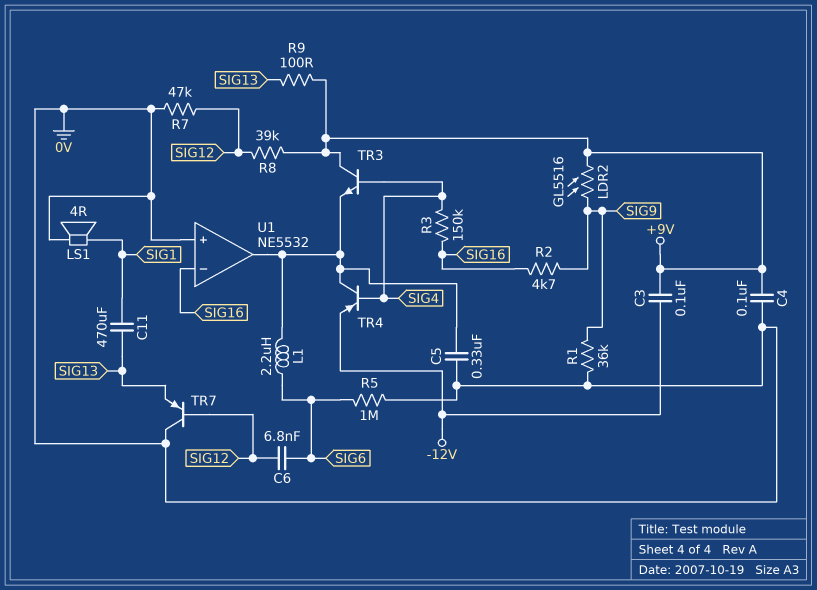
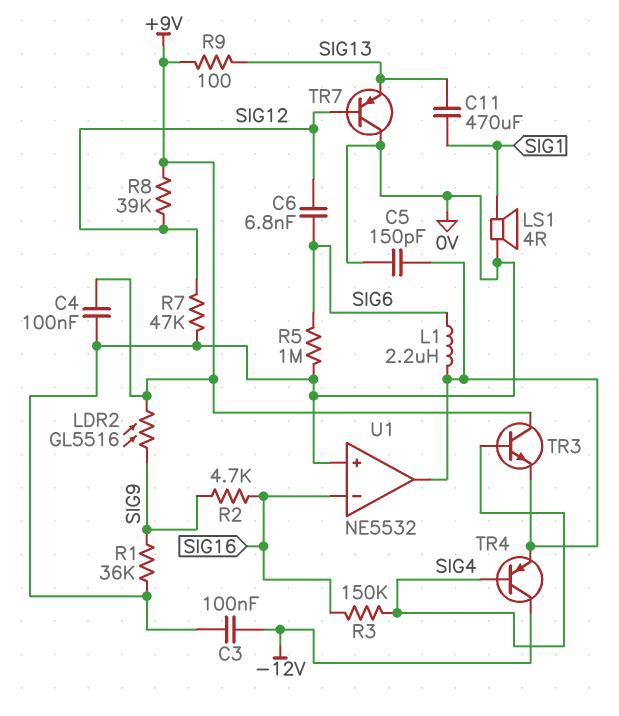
C3: 100nF (+9V, -12V) -> 100nF (-12V, 0V)
C5: 330nF (0V, U1/out) -> 150pF (0V, U1/out)
TR4: PNP (B SIG4, C U1/out, E -12V) -> PNP (B SIG4, C -12V, E U1/out)

